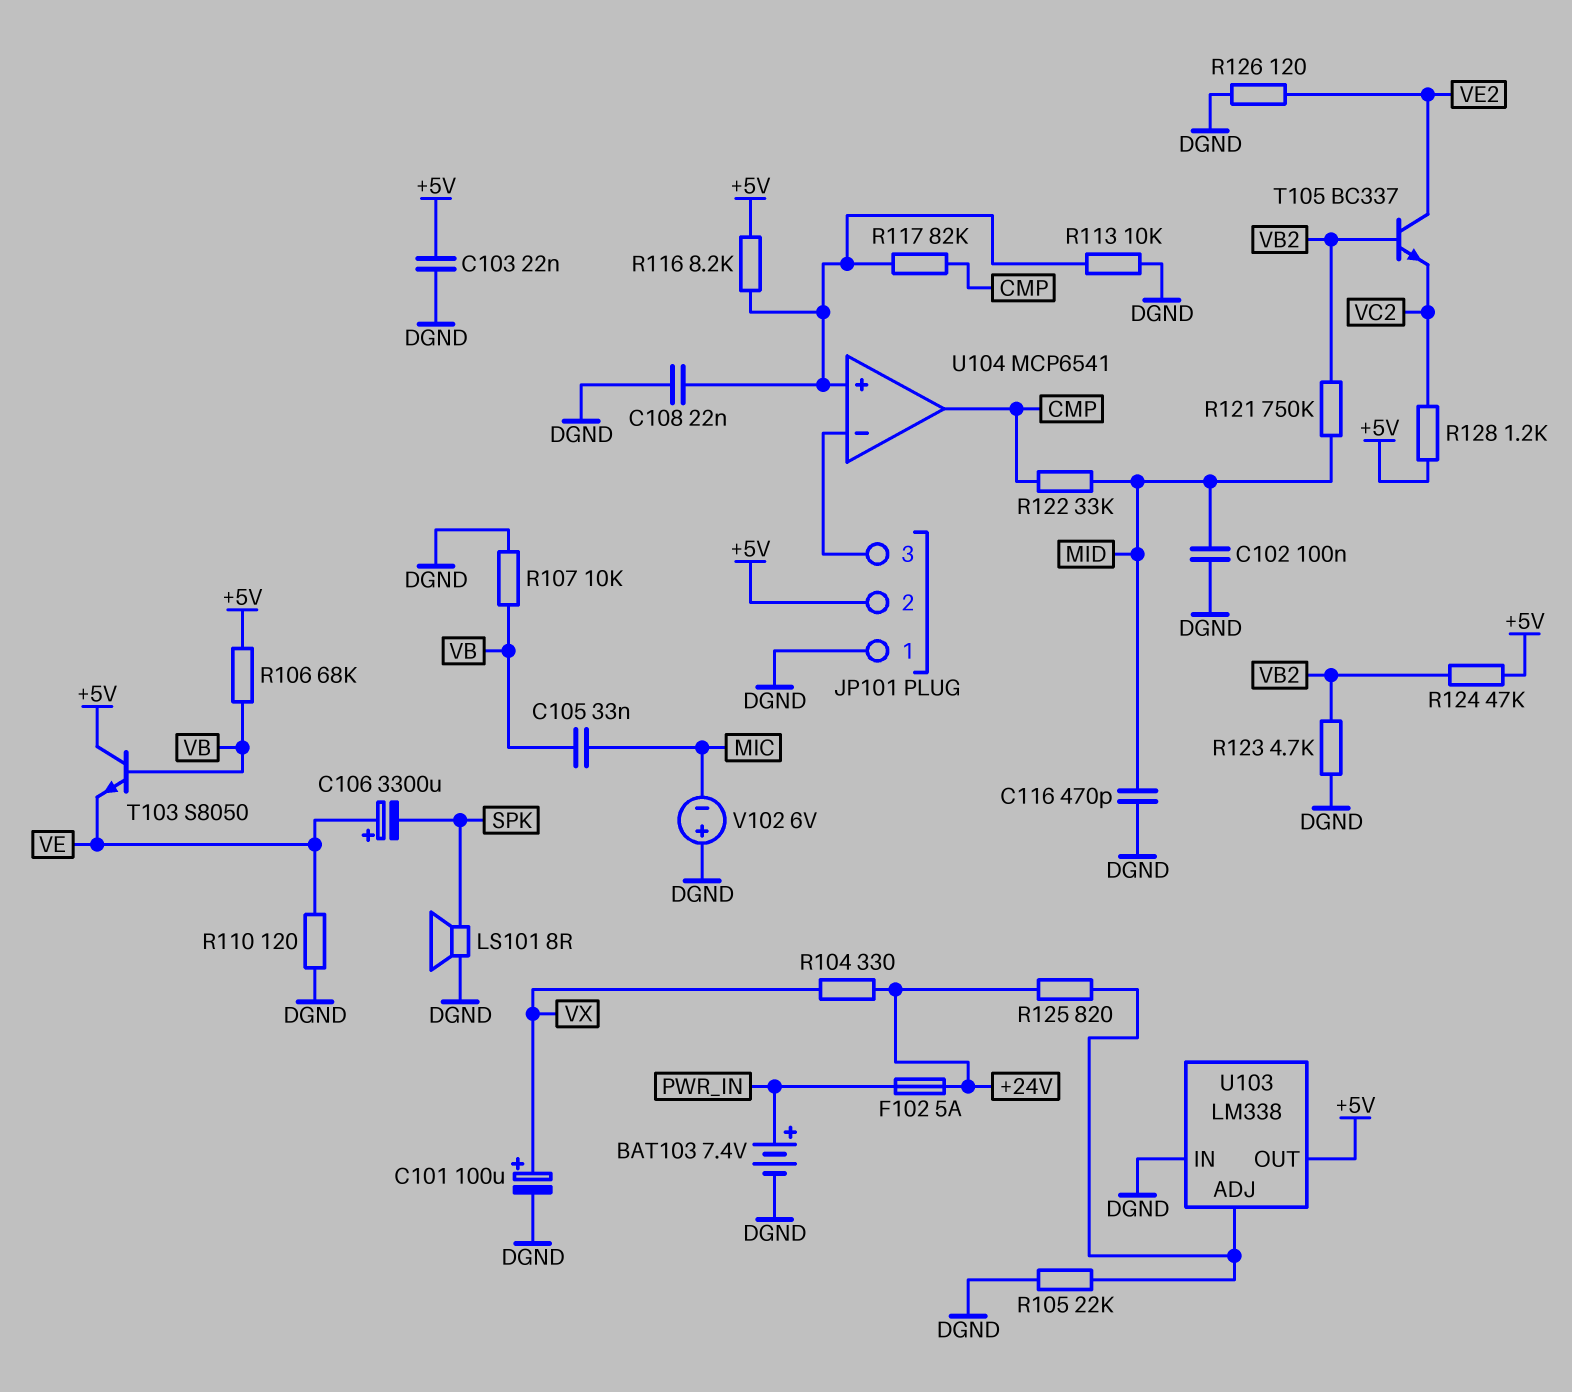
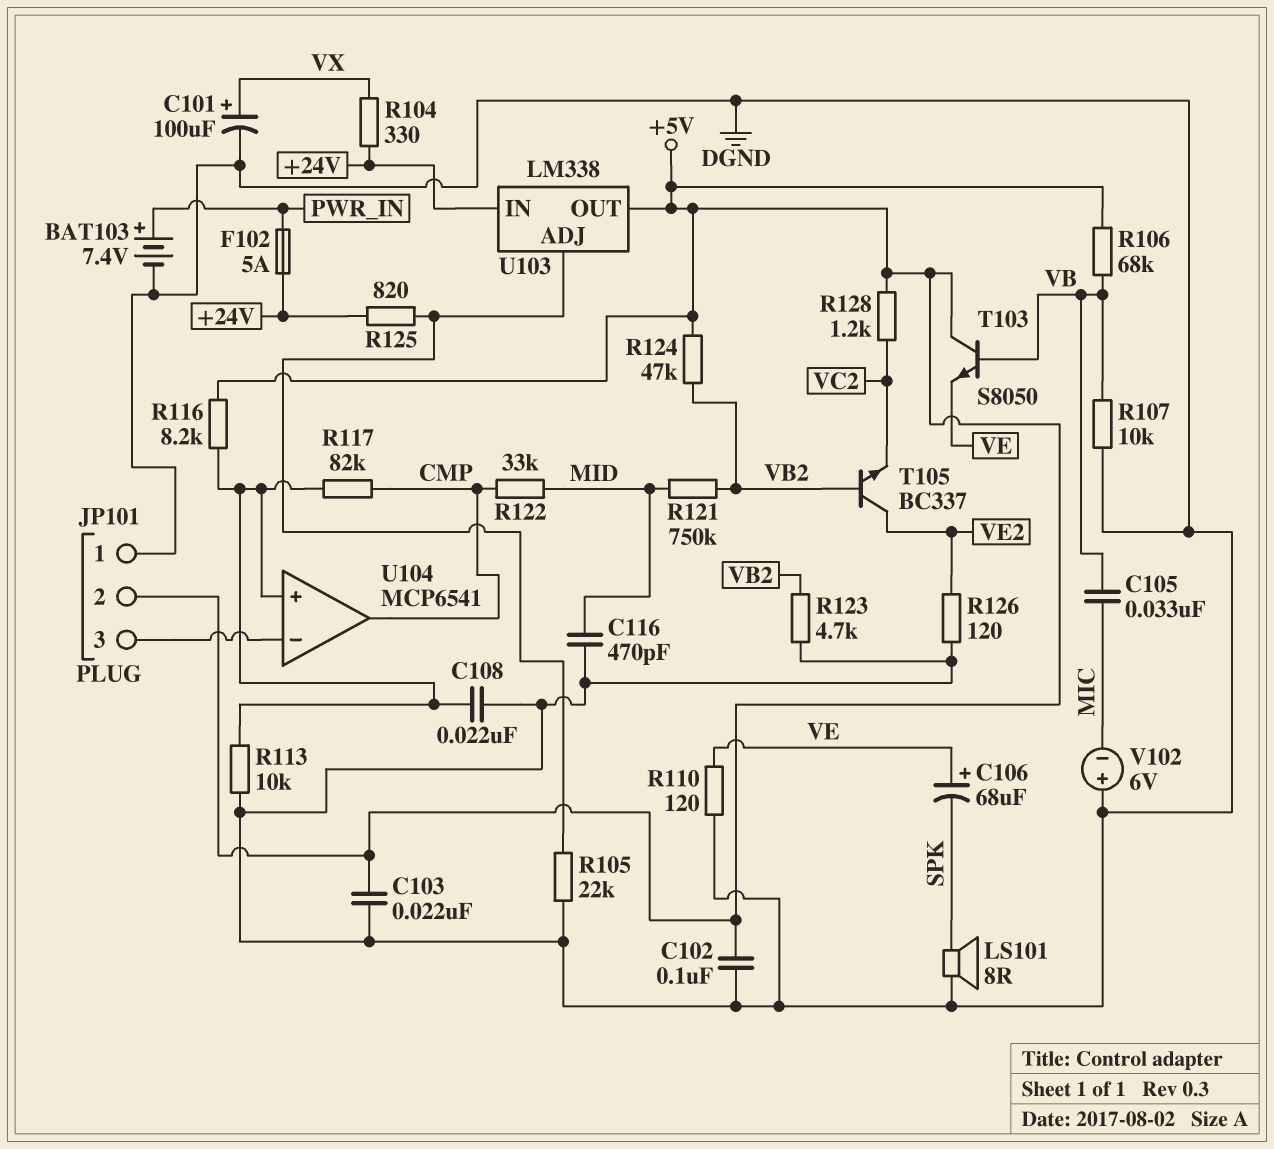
C102: 100nF (DGND, MID) -> 100nF (+5V, DGND)
C106: 3300uF (plus VE, minus SPK) -> 68uF (plus VE, minus SPK)
U103 pin IN: DGND -> +24V

